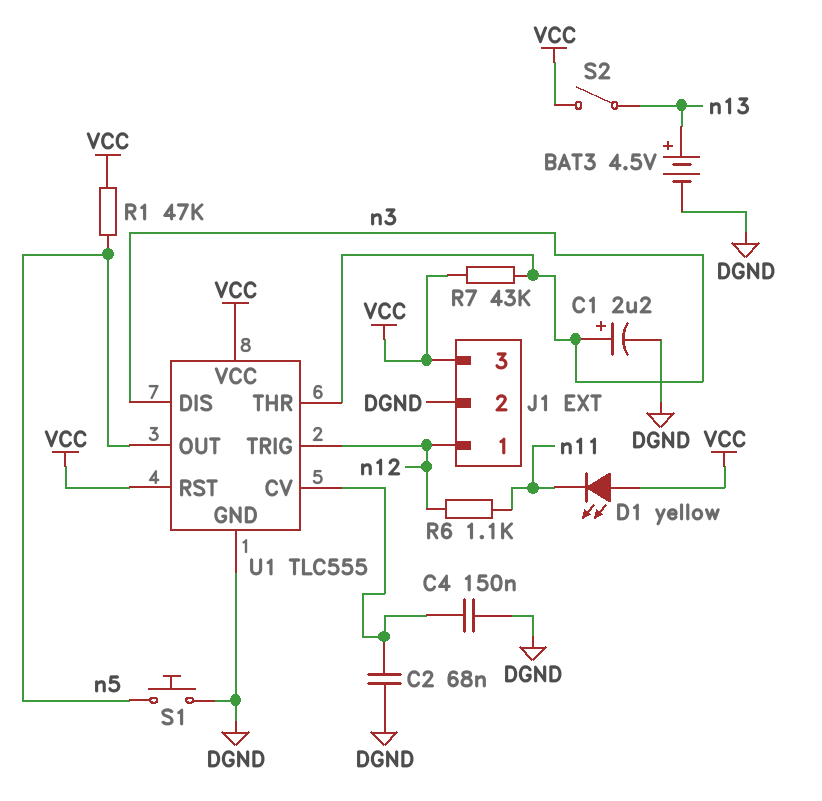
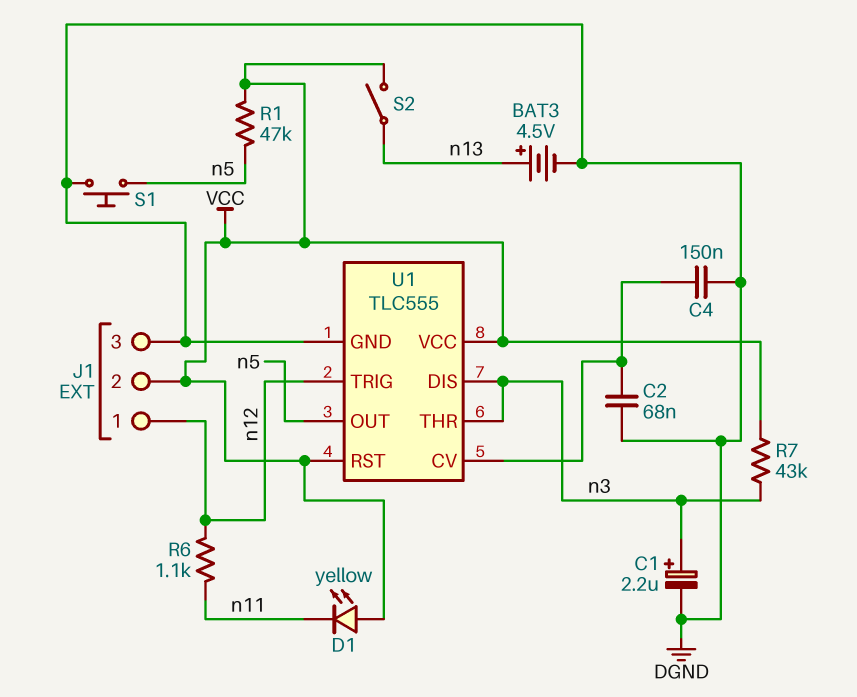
J1 pin 2: DGND -> VCC
J1 pin 3: VCC -> DGND

